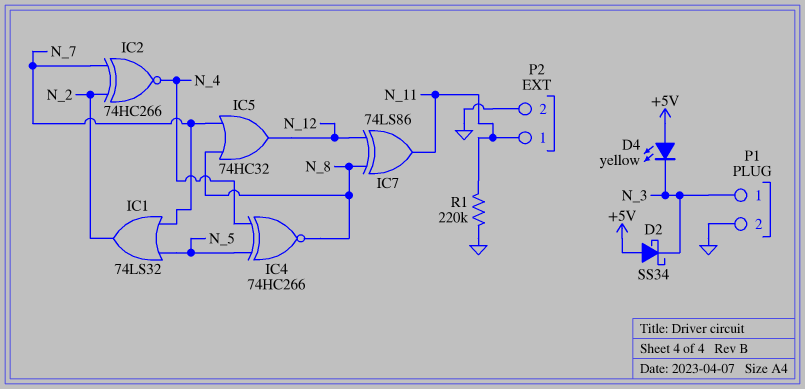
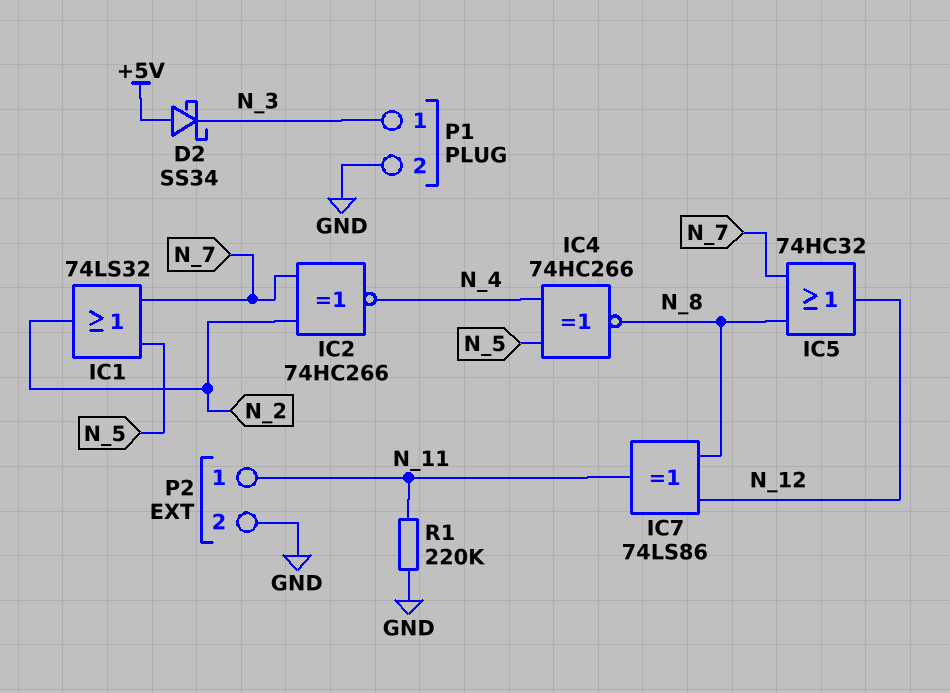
D4: LED yellow (A +5V, K N_3) -> none

